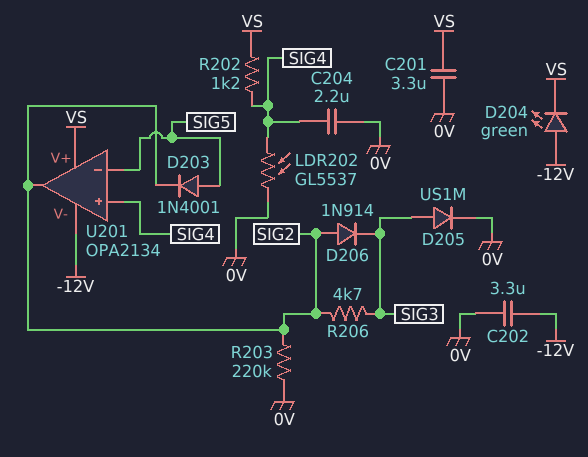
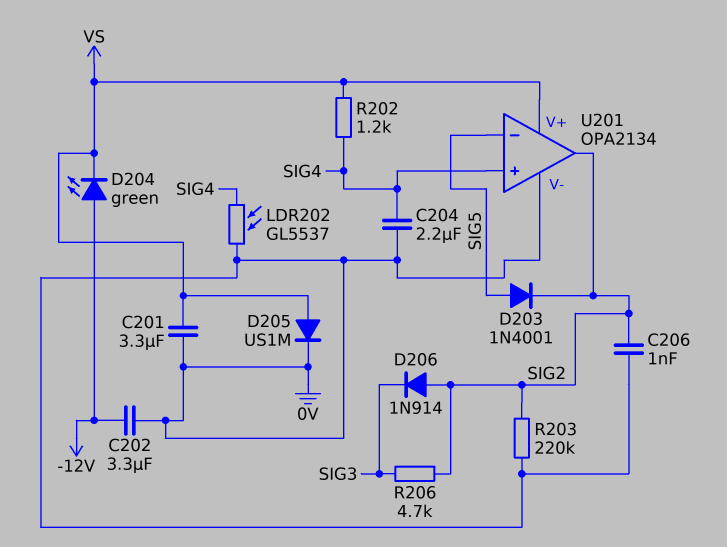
C206: none -> 1nF (0V, SIG2)
D205: diode US1M (A SIG3, K 0V) -> diode US1M (A VS, K 0V)
U201 pin V-: -12V -> 0V

